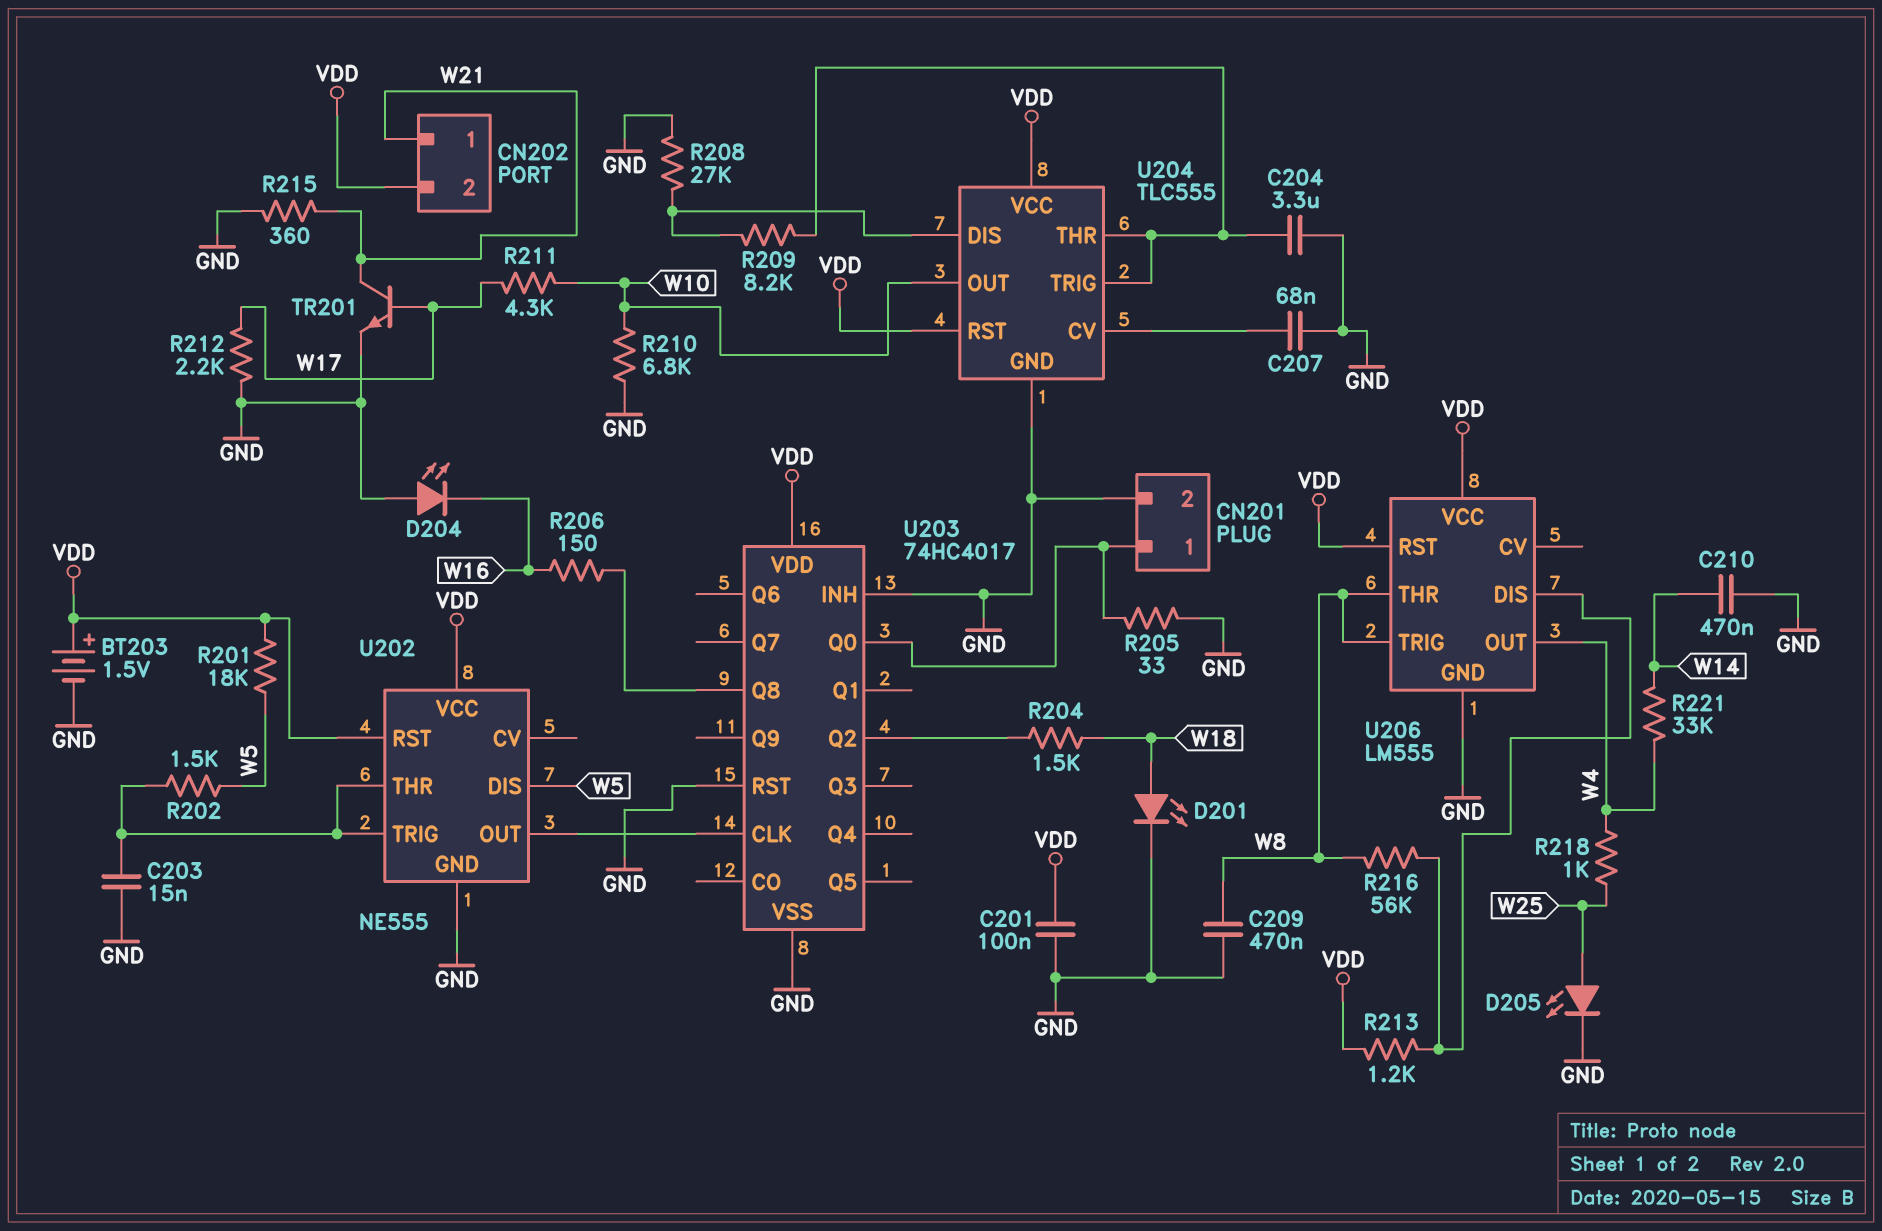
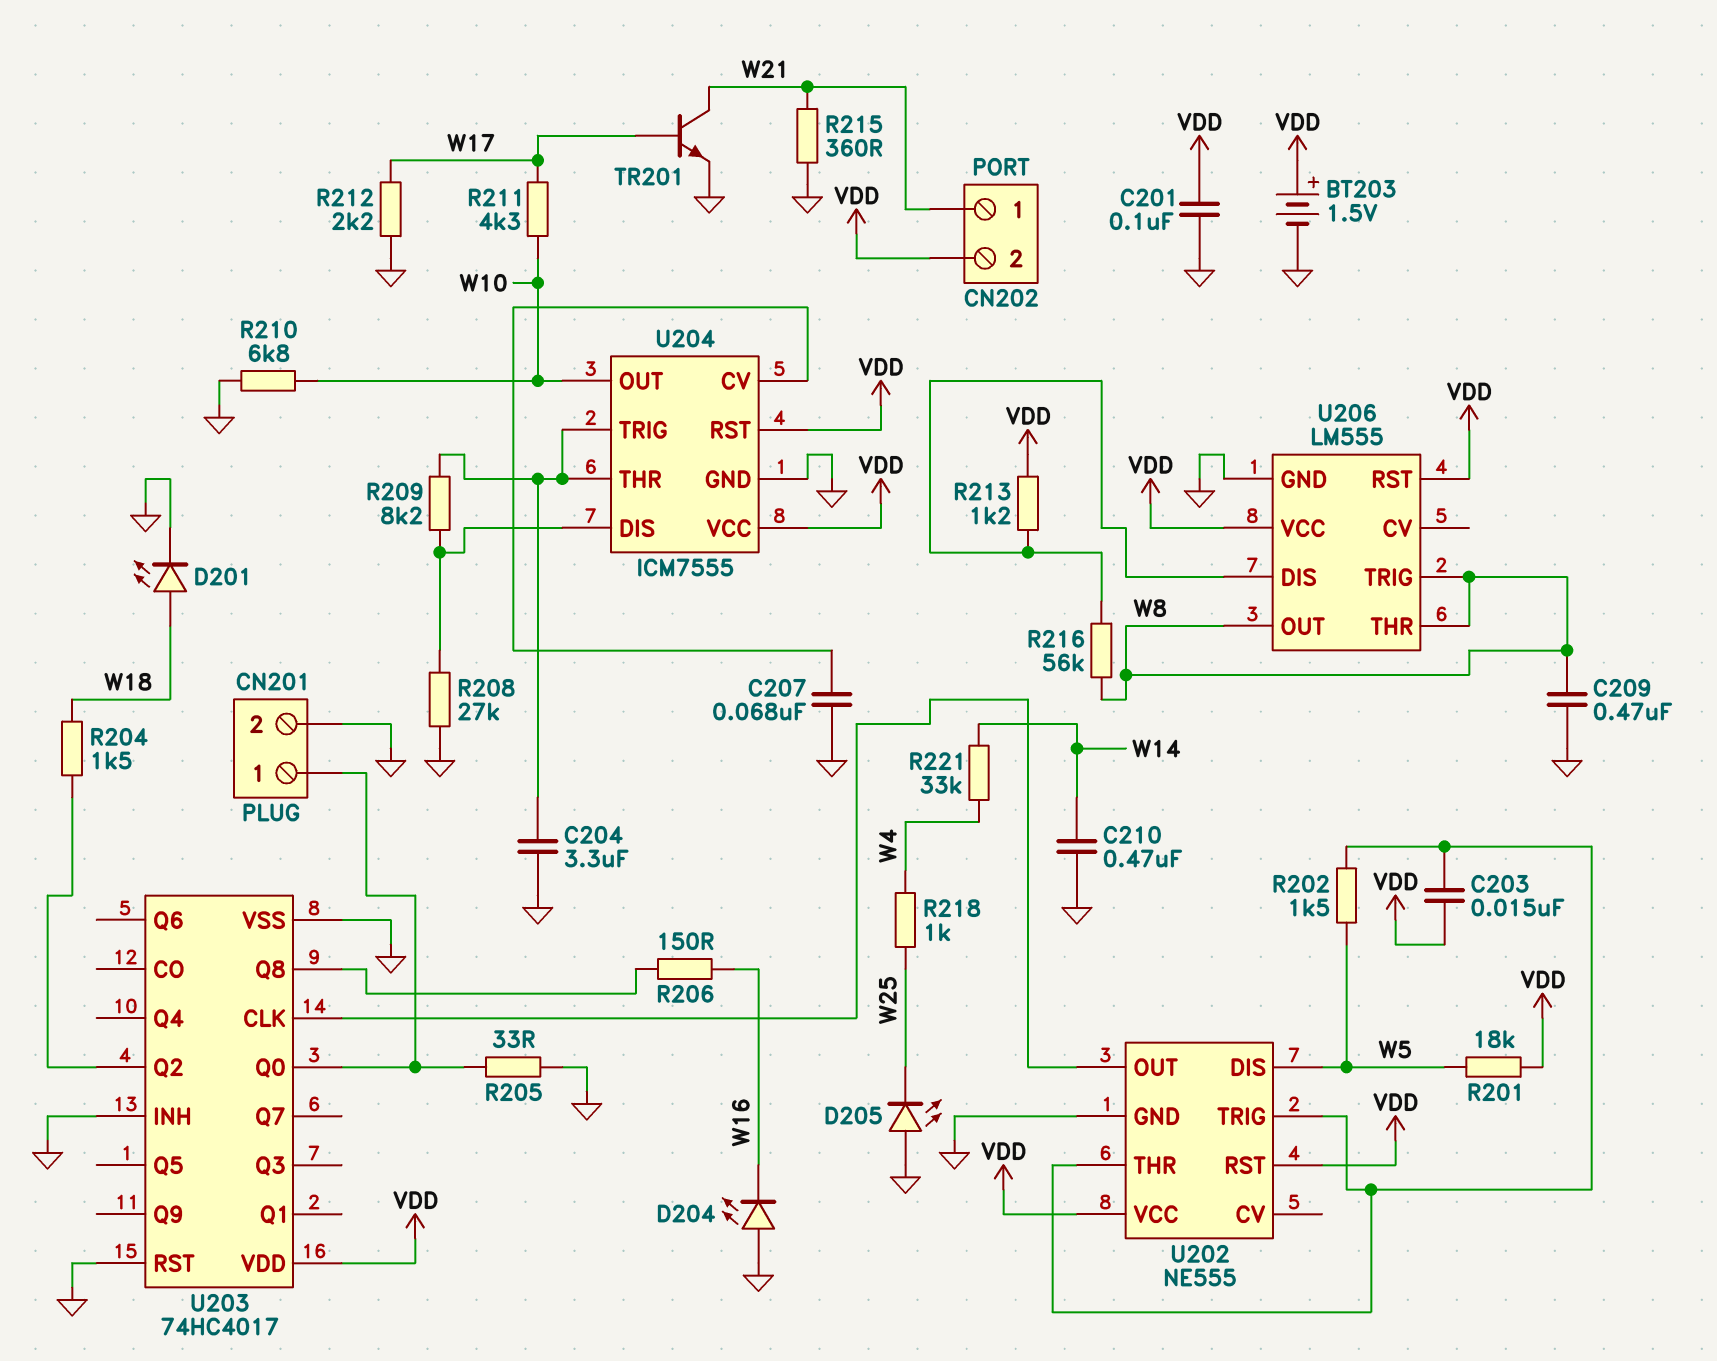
C203: 15nF (GND, U202/THR) -> 15nF (U202/THR, VDD)
D205: LED (A W25, K GND) -> LED (A GND, K W25)
U204: TLC555 -> ICM7555
U206 pin OUT: W4 -> W8

